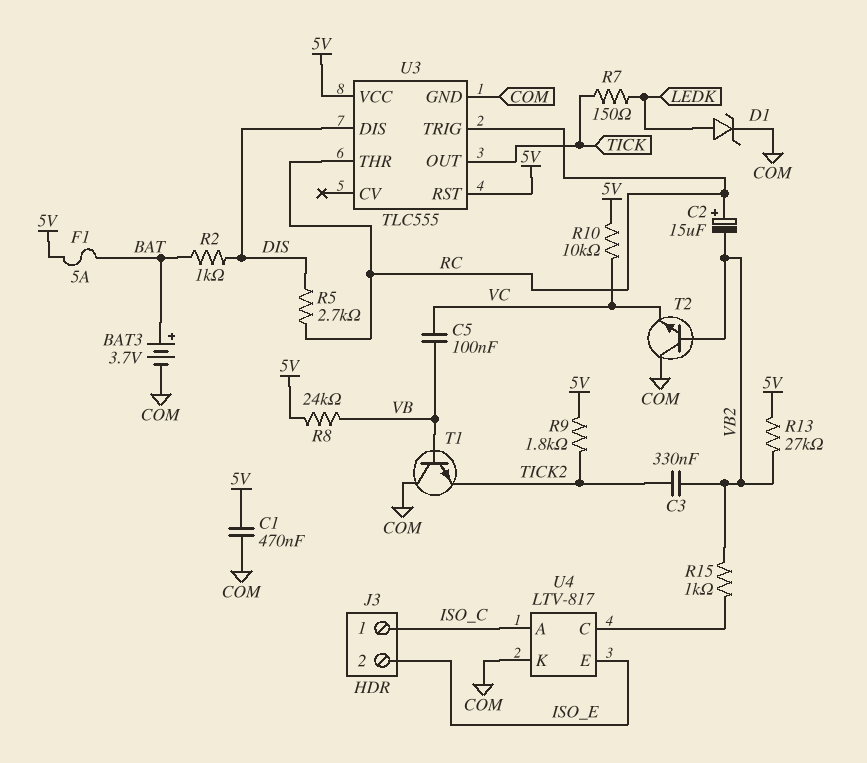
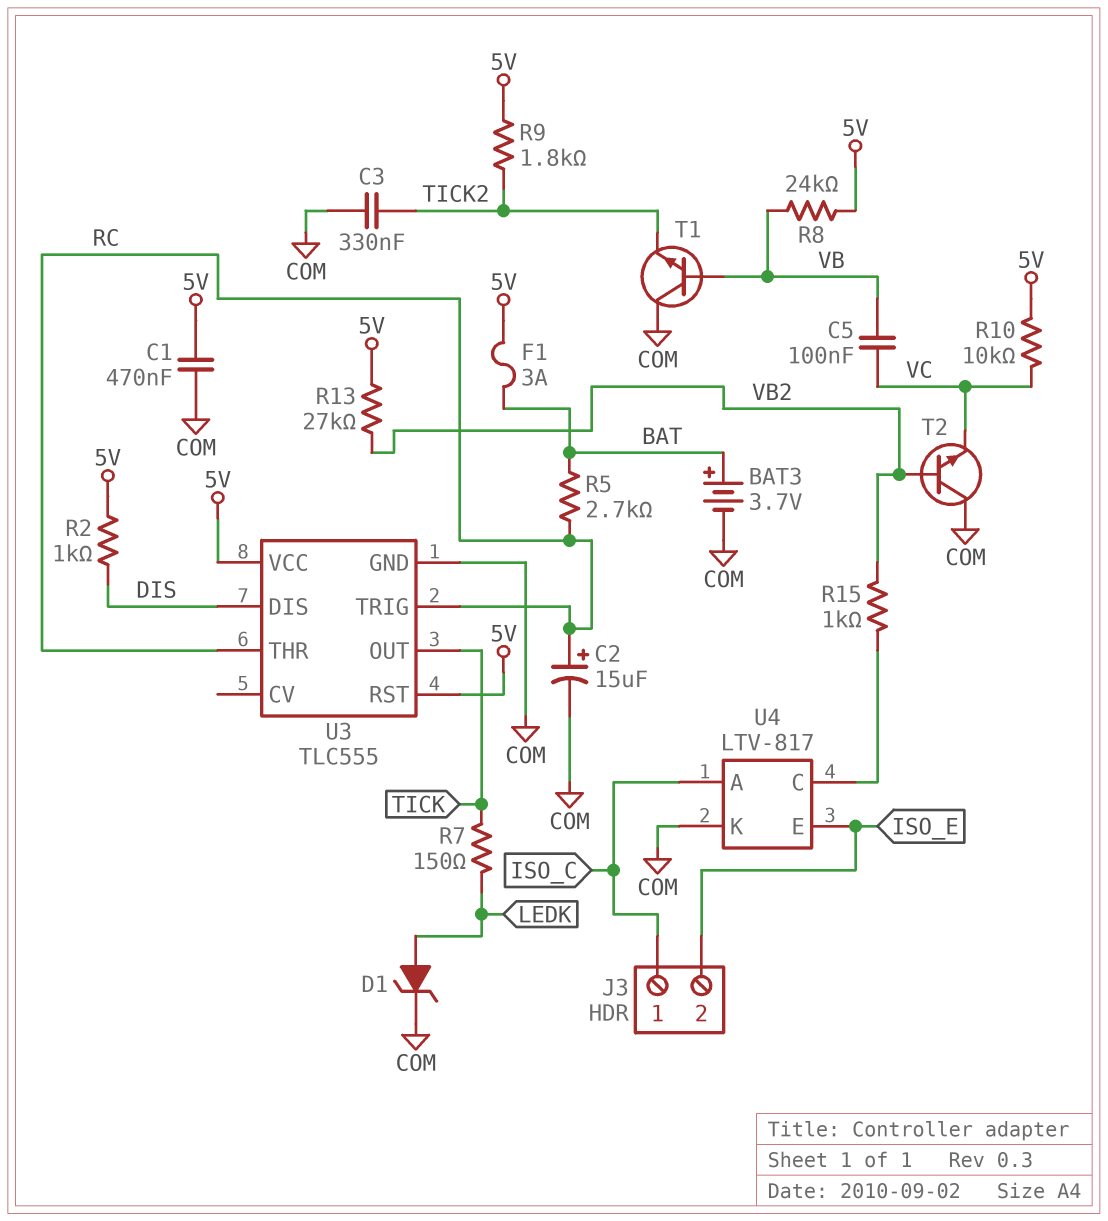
C2: 15uF (plus RC, minus VB2) -> 15uF (plus RC, minus COM)
C3: 330nF (TICK2, VB2) -> 330nF (COM, TICK2)
F1: 5A (5V, BAT) -> 3A (5V, BAT)
R2: 1k (BAT, DIS) -> 1k (5V, DIS)
R5: 2.7k (DIS, RC) -> 2.7k (BAT, RC)

